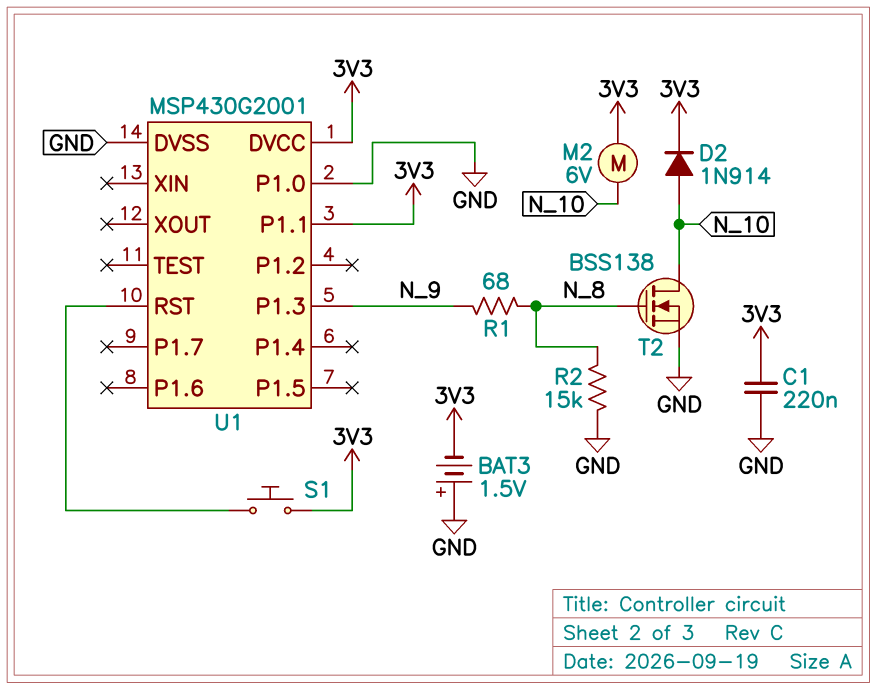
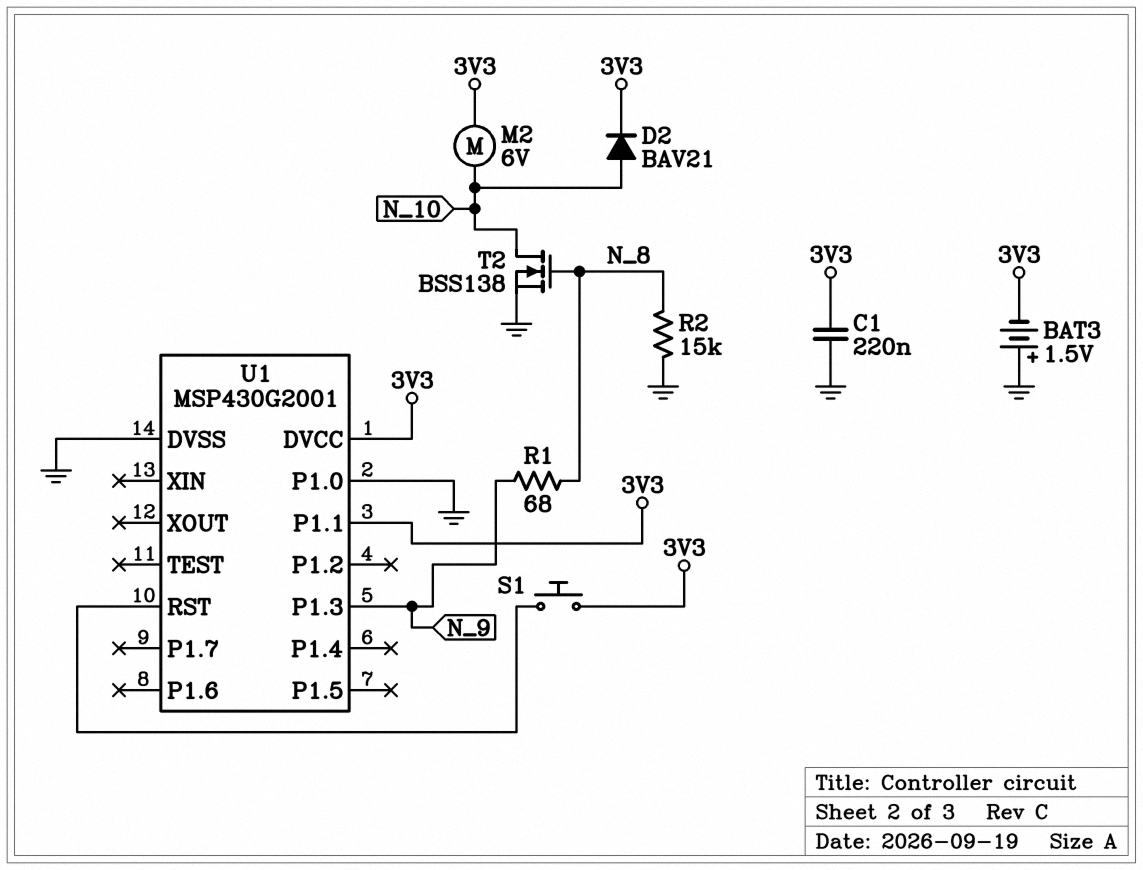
D2: diode 1N914 (A N_10, K 3V3) -> diode BAV21 (A N_10, K 3V3)

